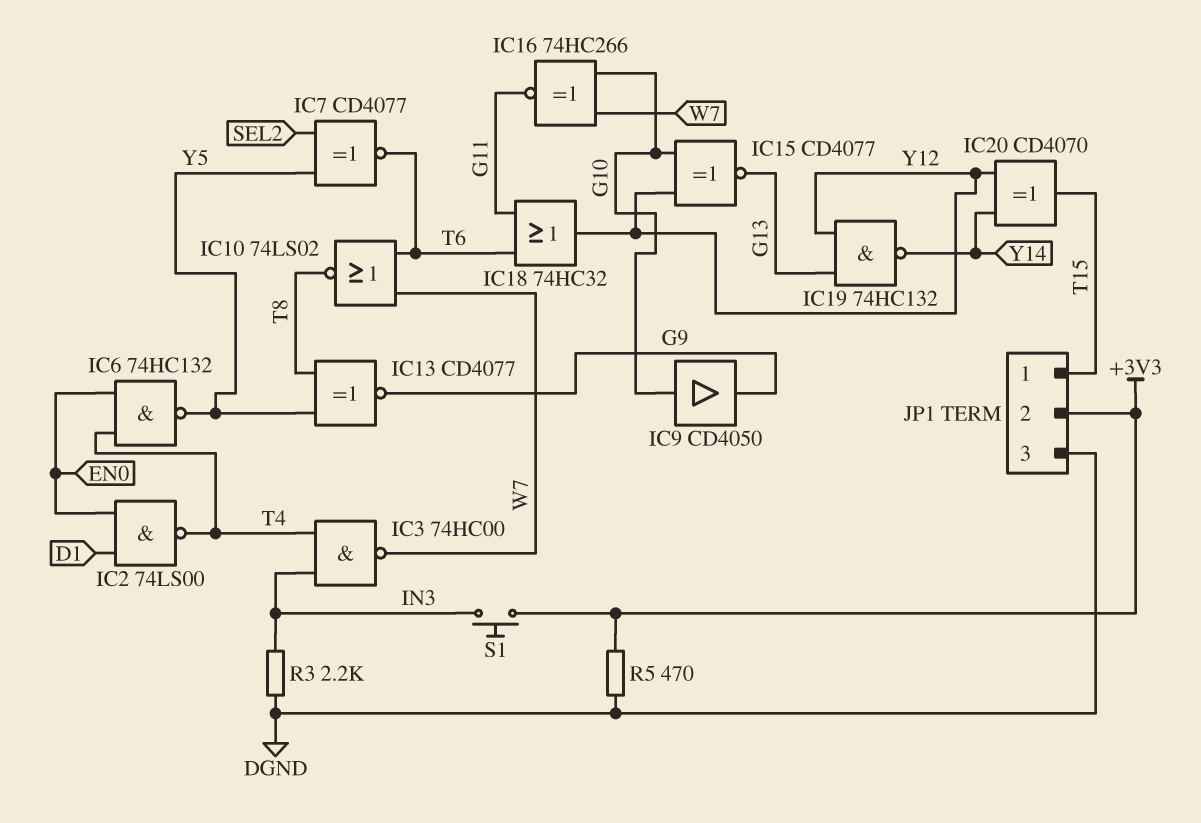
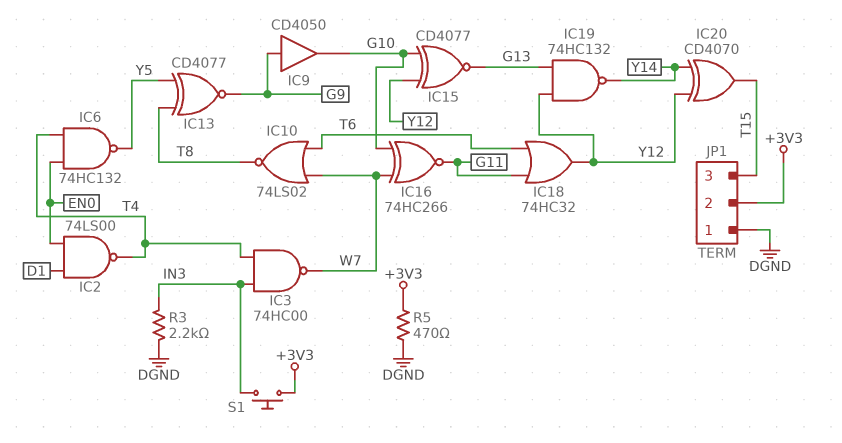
IC7: XNOR CD4077 (in SEL2, in Y5, out T6) -> none
IC9: buffer CD4050 (in G10, out G9) -> buffer CD4050 (in G9, out G10)
JP1 pin 1: T15 -> DGND
JP1 pin 3: DGND -> T15

